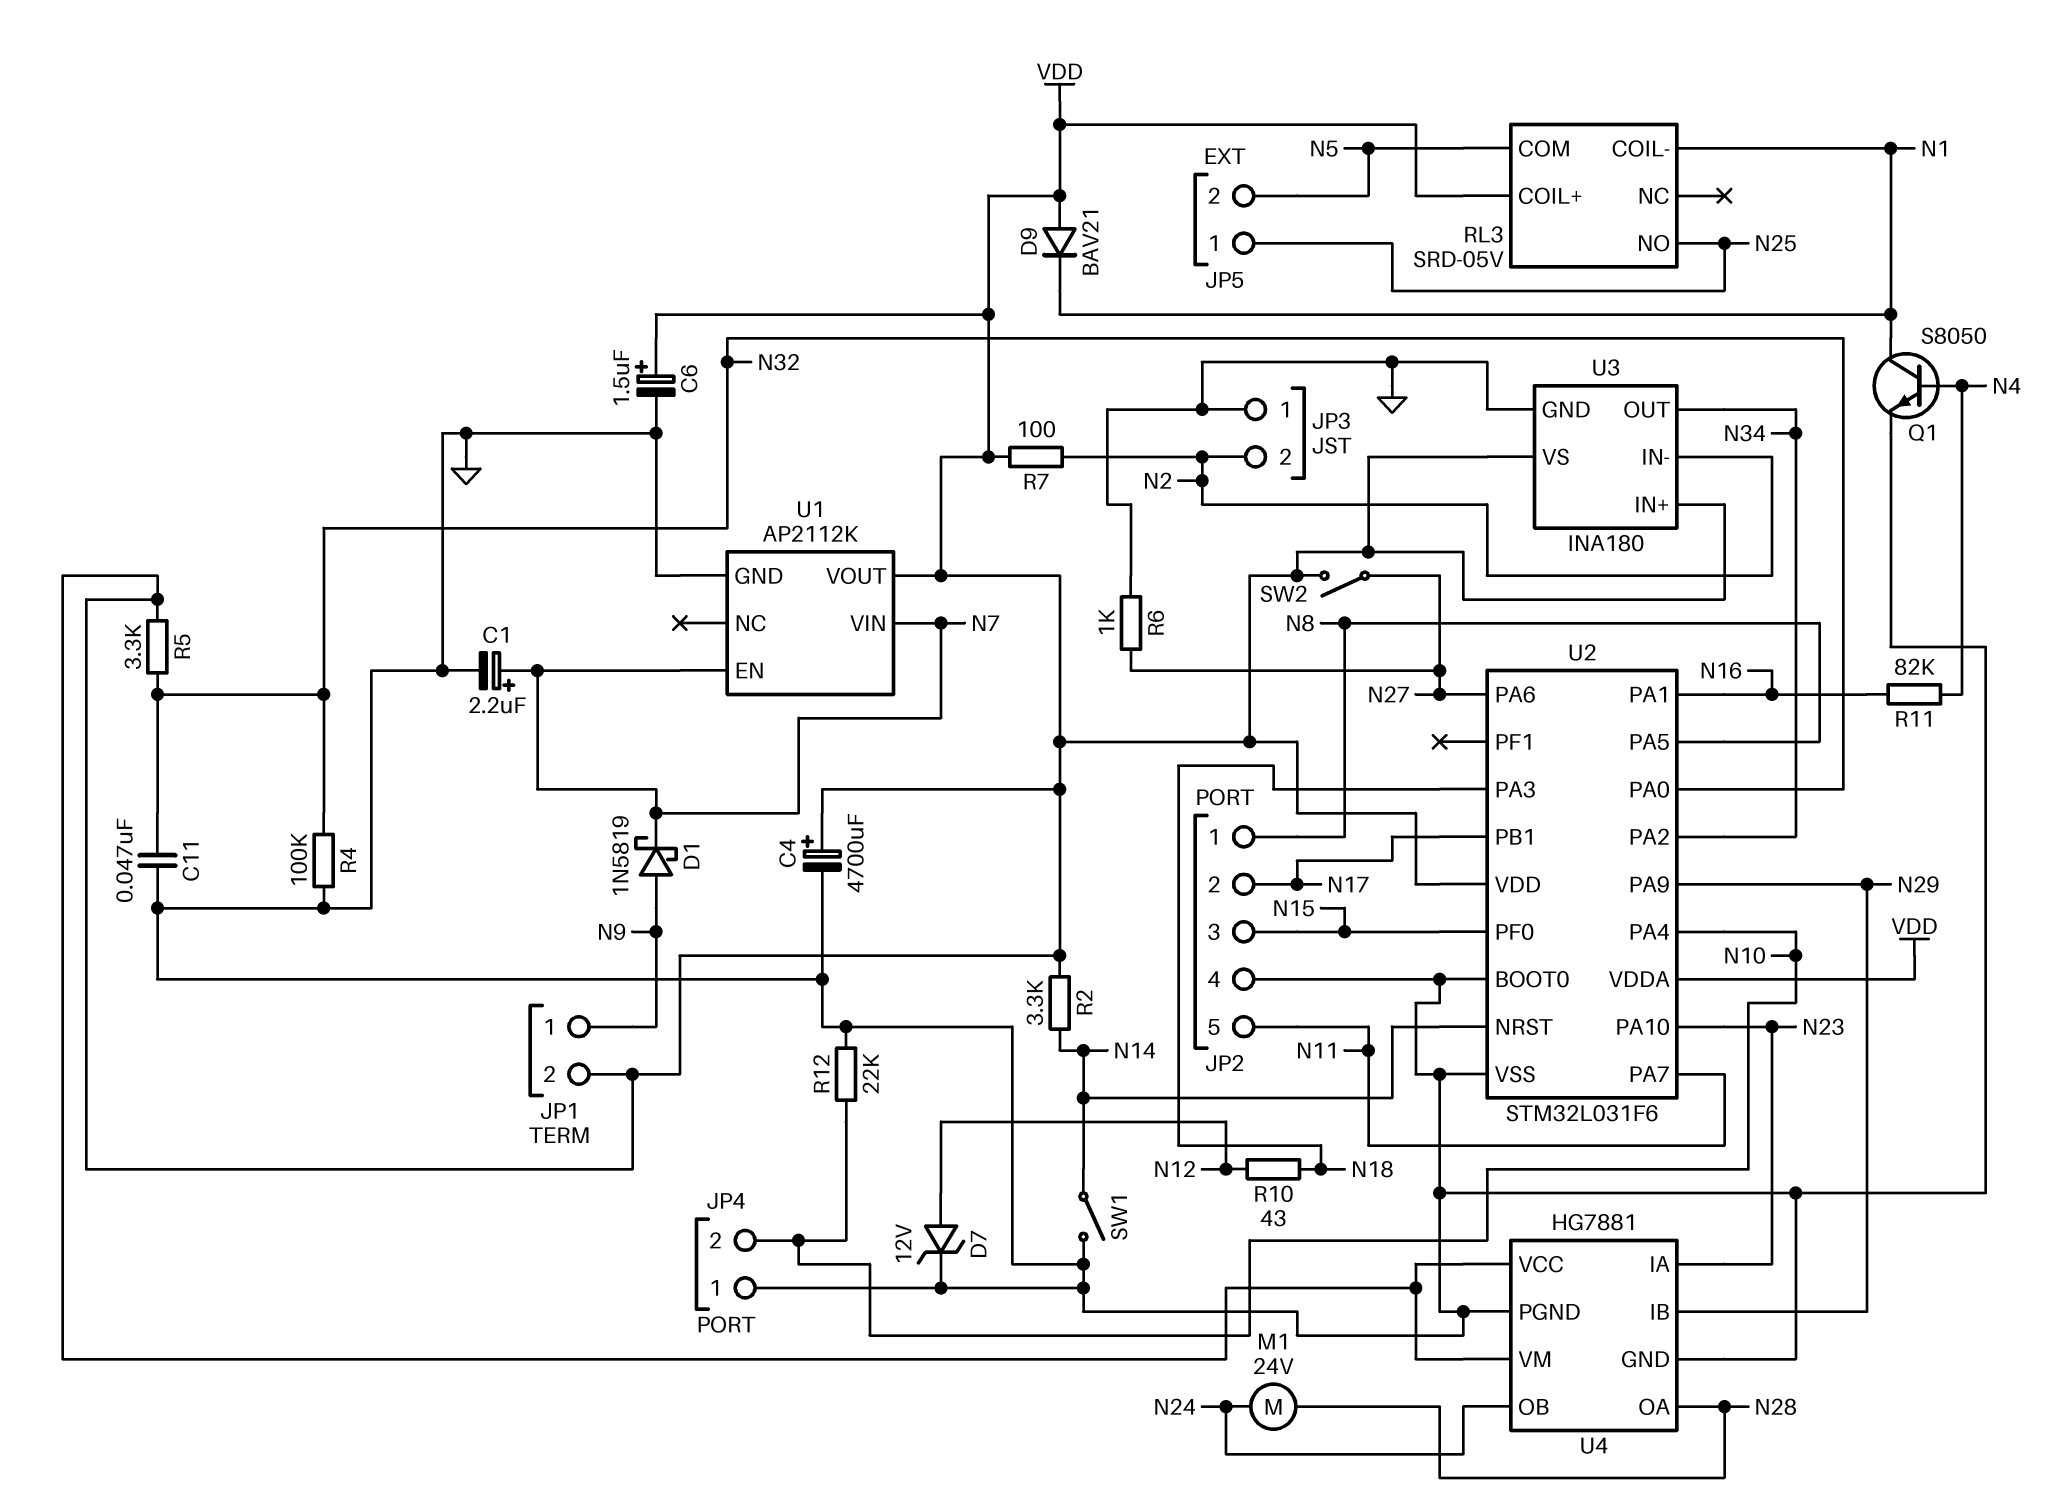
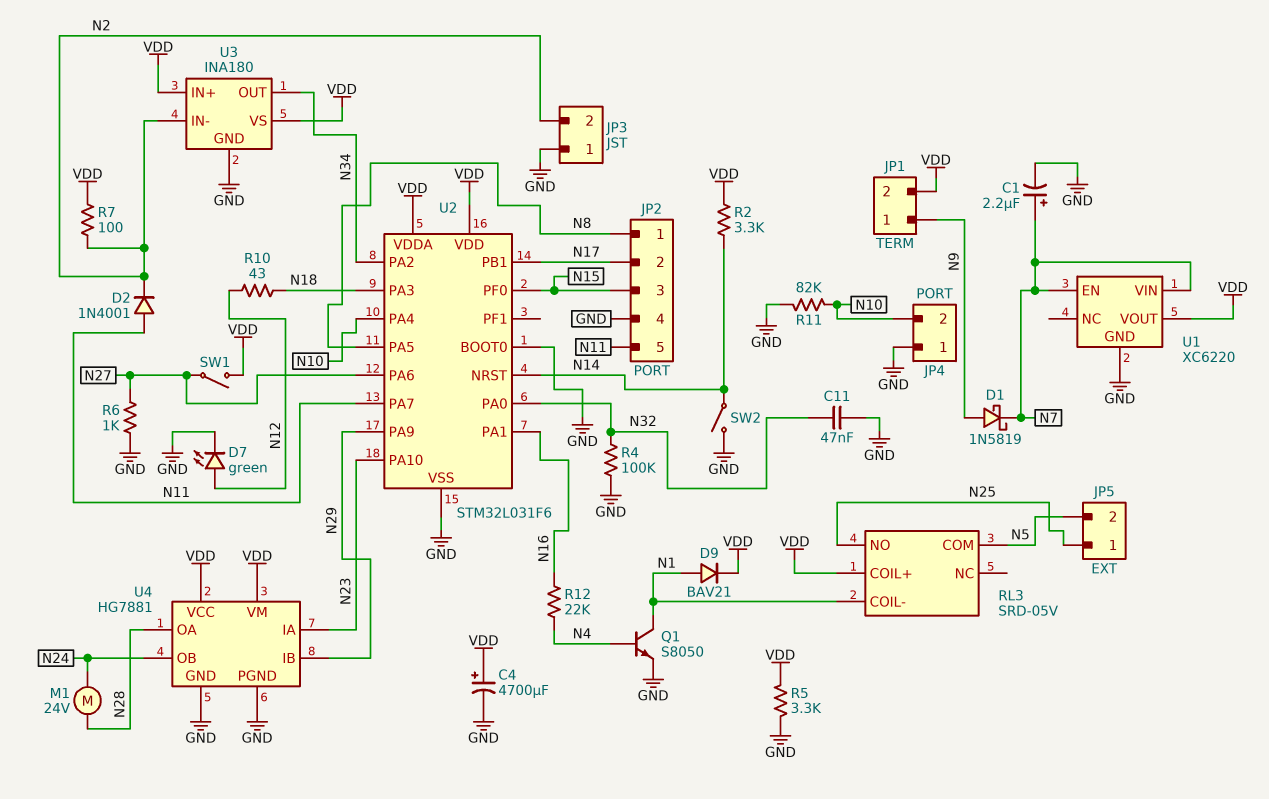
C6: 1.5uF (plus VDD, minus GND) -> none
D2: none -> diode 1N4001 (A N11, K N2)
D7: zener 12V (A N12, K GND) -> LED green (A N12, K GND)
D9: diode BAV21 (A VDD, K N1) -> diode BAV21 (A N1, K VDD)
R5: 3.3k (N32, VDD) -> 3.3k (GND, VDD)
R11: 82k (N4, N16) -> 82k (GND, N10)
R12: 22k (GND, N10) -> 22k (N4, N16)
SW1: switch (GND, N14) -> switch (N27, VDD)
SW2: switch (N27, VDD) -> switch (GND, N14)
U1: AP2112K -> XC6220

